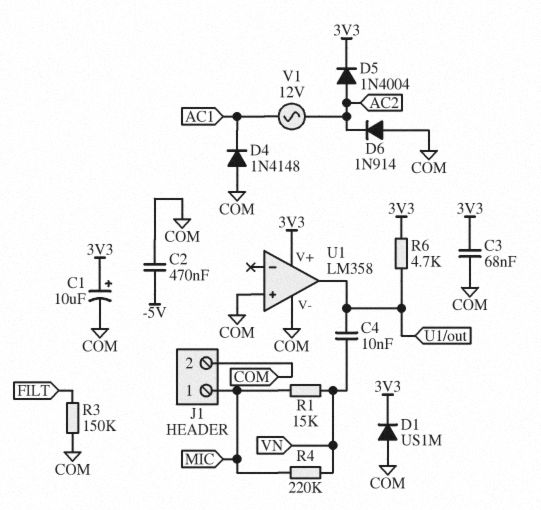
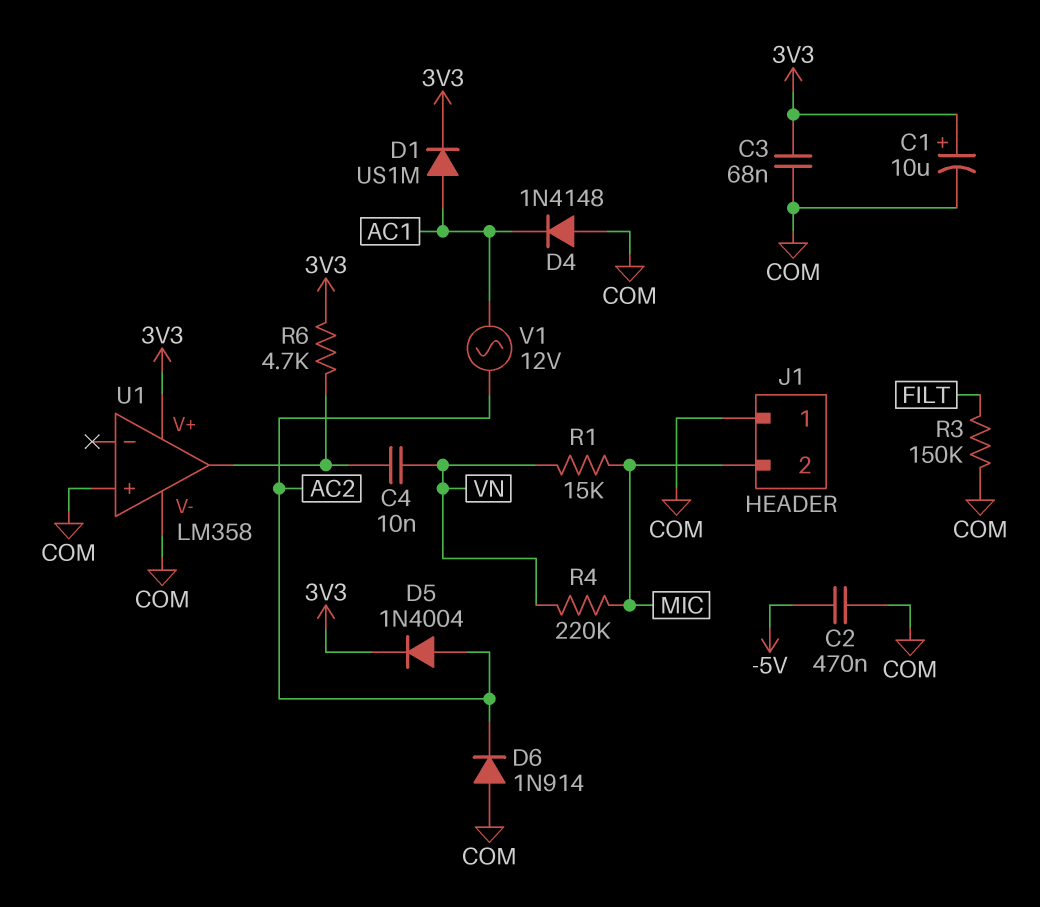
D1: diode US1M (A COM, K 3V3) -> diode US1M (A AC1, K 3V3)
J1 pin 1: MIC -> COM
J1 pin 2: COM -> MIC

